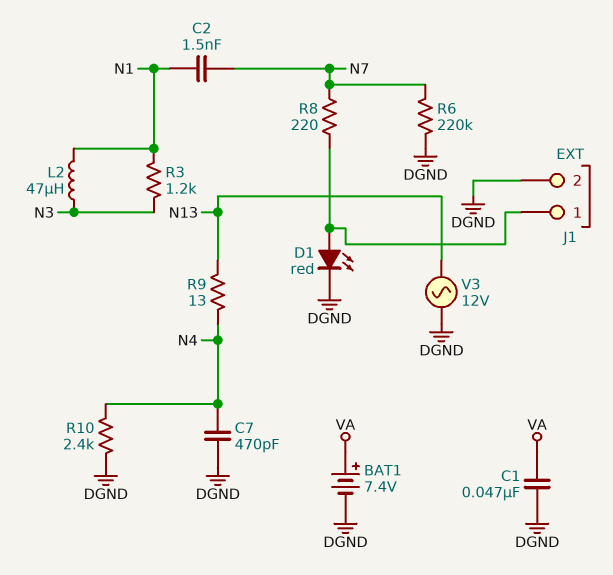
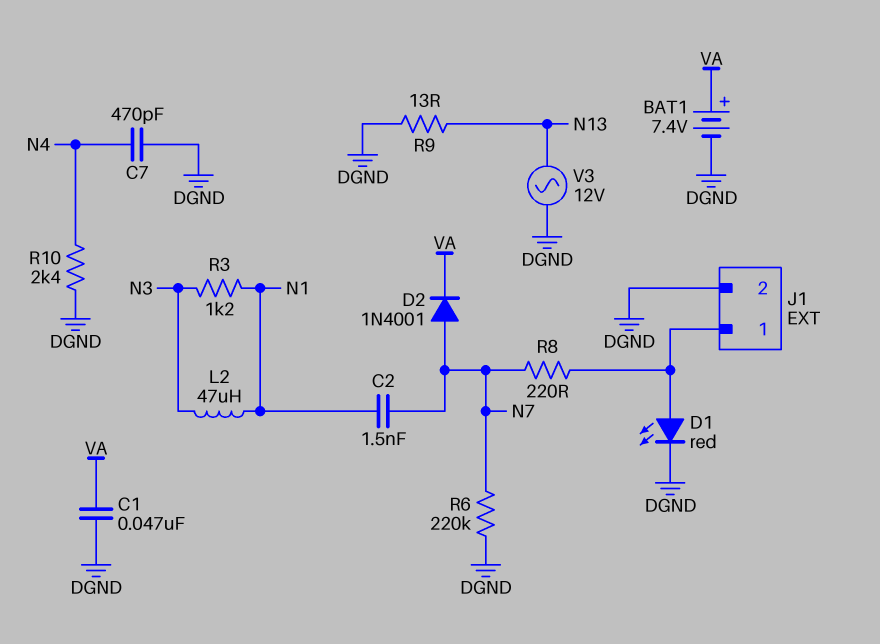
D2: none -> diode 1N4001 (A N7, K VA)
R9: 13 (N4, N13) -> 13 (DGND, N13)

